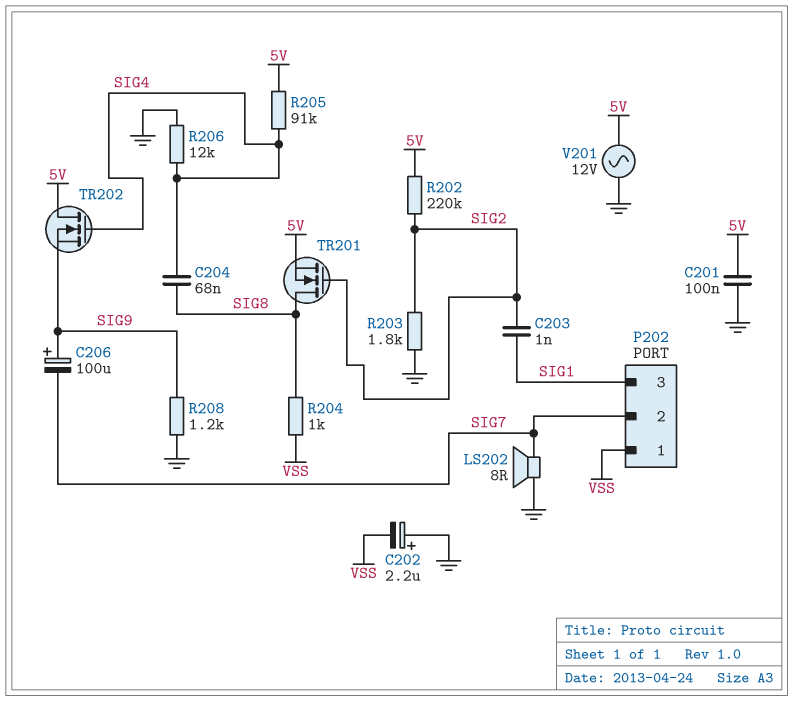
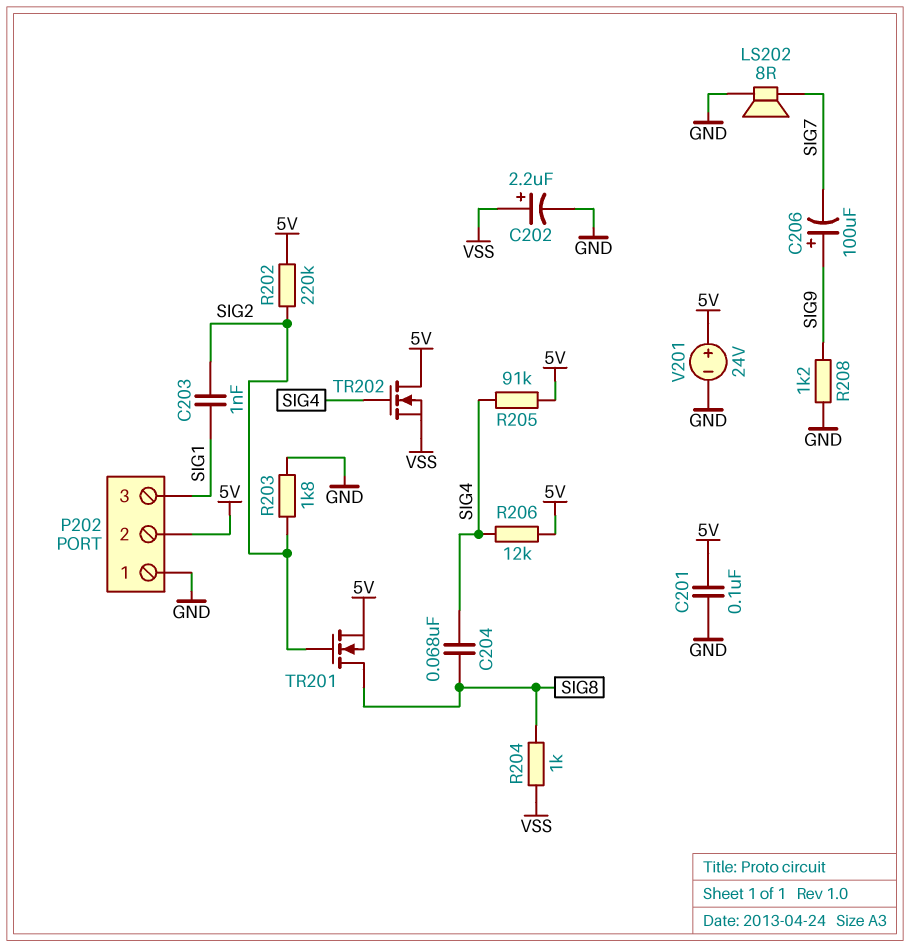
C202: 2.2uF (plus GND, minus VSS) -> 2.2uF (plus VSS, minus GND)
P202 pin 1: VSS -> GND
P202 pin 2: SIG7 -> 5V
R206: 12k (GND, SIG4) -> 12k (5V, SIG4)
TR202: NMOS (G SIG4, D 5V, S SIG9) -> NMOS (G SIG4, D 5V, S VSS)
V201: AC 12V (5V, GND) -> 24V (plus 5V, minus GND)

